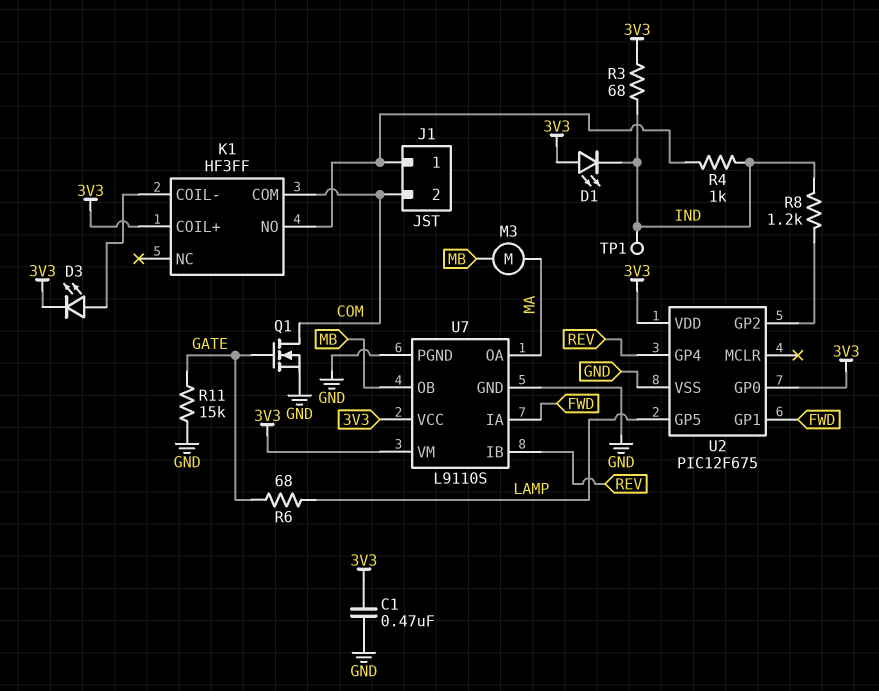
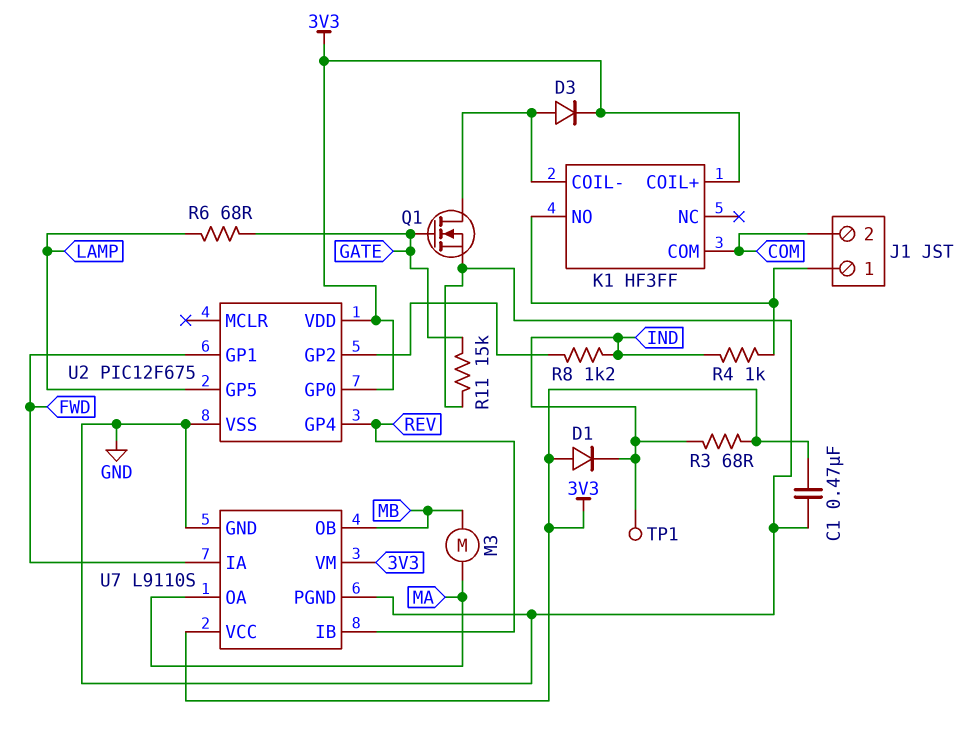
D1: LED (A 3V3, K IND) -> diode (A 3V3, K IND)
D3: LED (A K1/COIL-, K 3V3) -> diode (A K1/COIL-, K 3V3)
Q1: NMOS (G GATE, D COM, S GND) -> NMOS (G GATE, D K1/COIL-, S GND)

